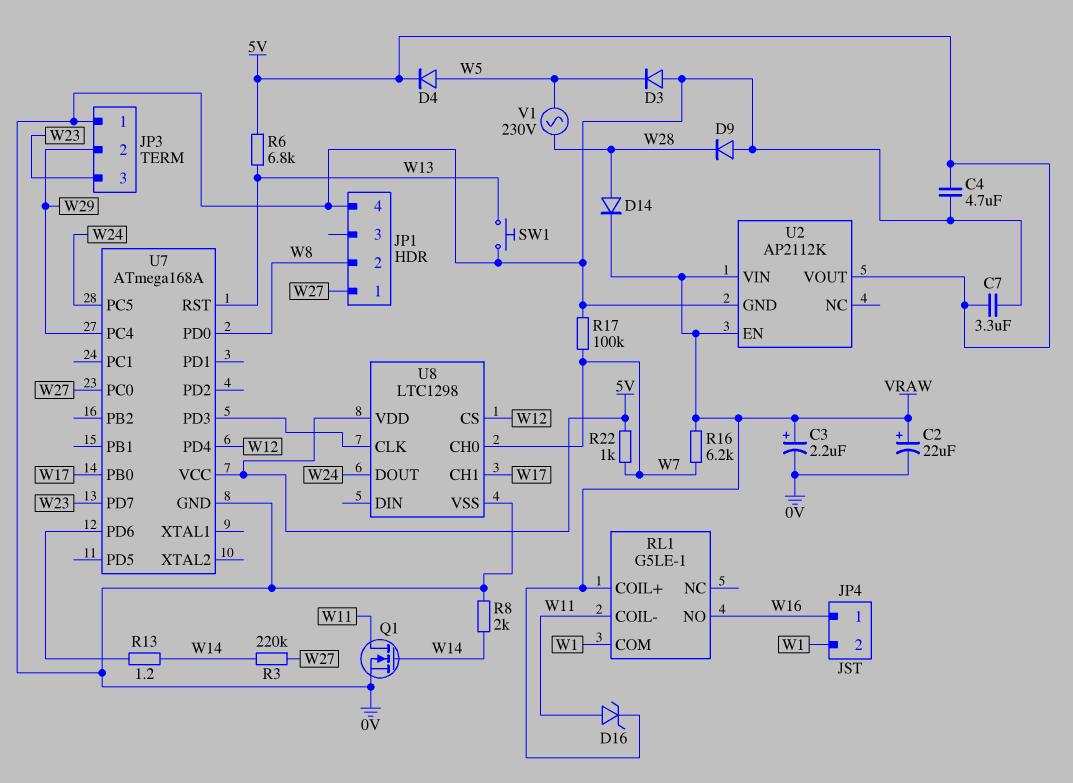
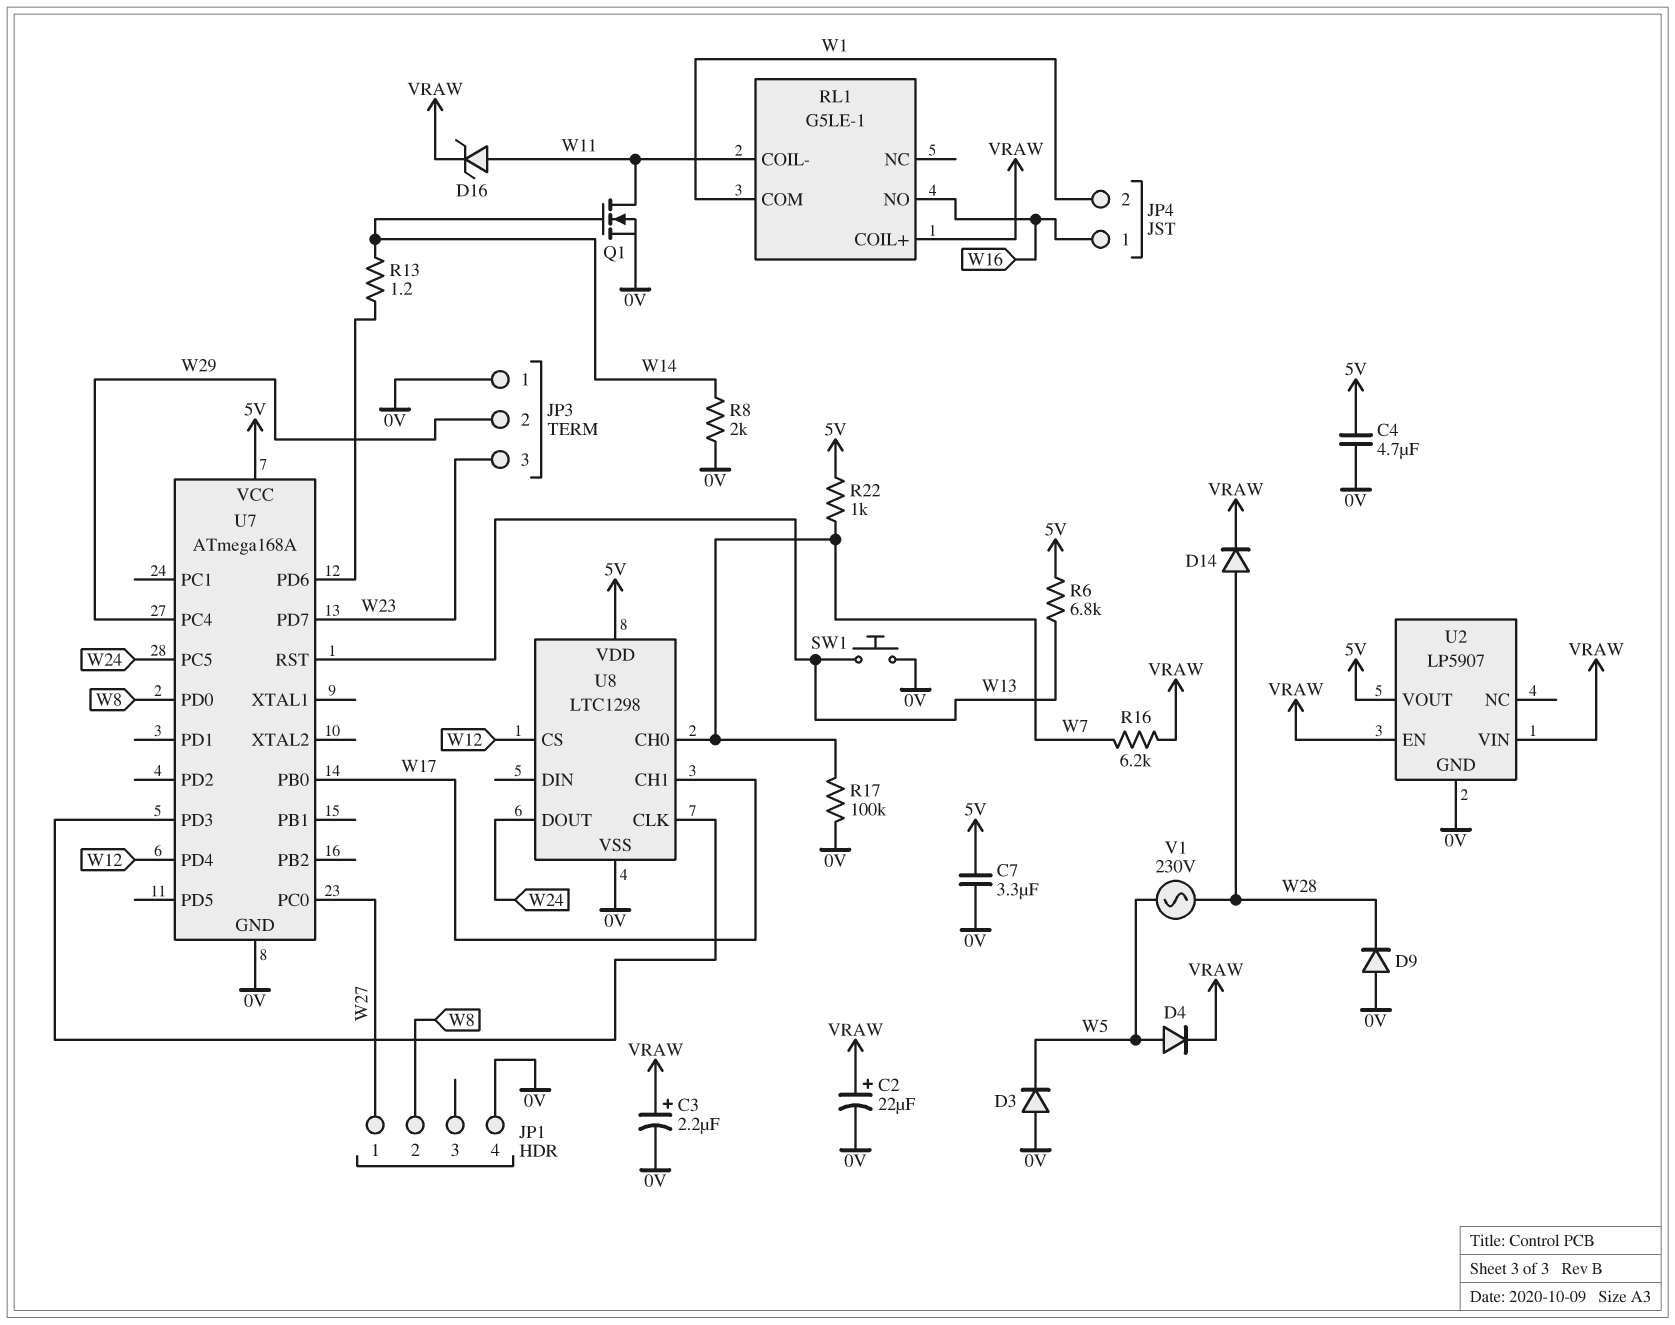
D4: diode (A W5, K 5V) -> diode (A W5, K VRAW)
R3: 220k (W14, W27) -> none
U2: AP2112K -> LP5907

